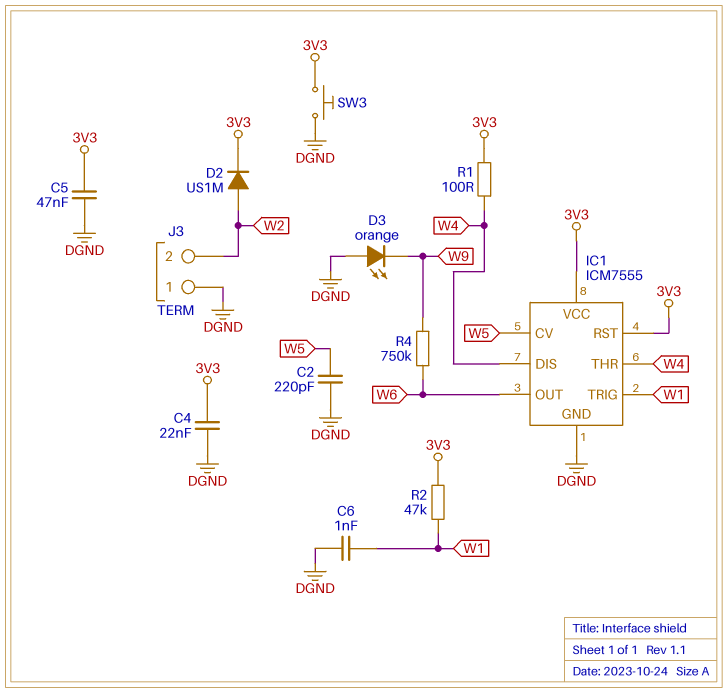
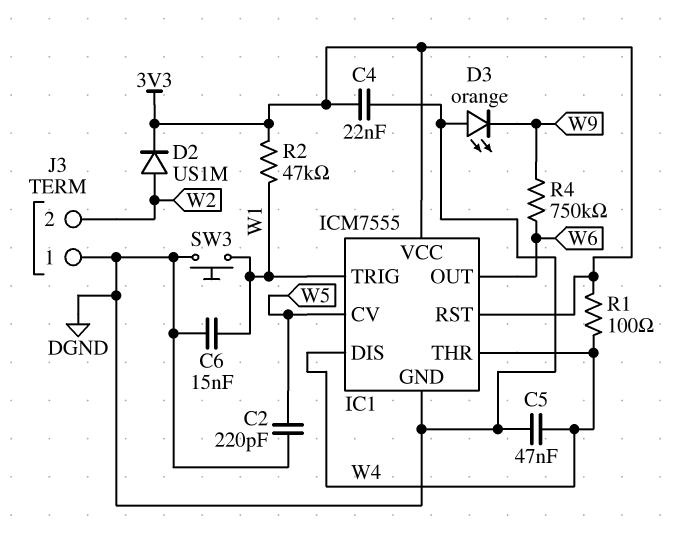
C5: 47nF (3V3, DGND) -> 47nF (DGND, W4)
C6: 1nF (DGND, W1) -> 15nF (DGND, W1)
SW3: button (3V3, DGND) -> button (DGND, W1)

